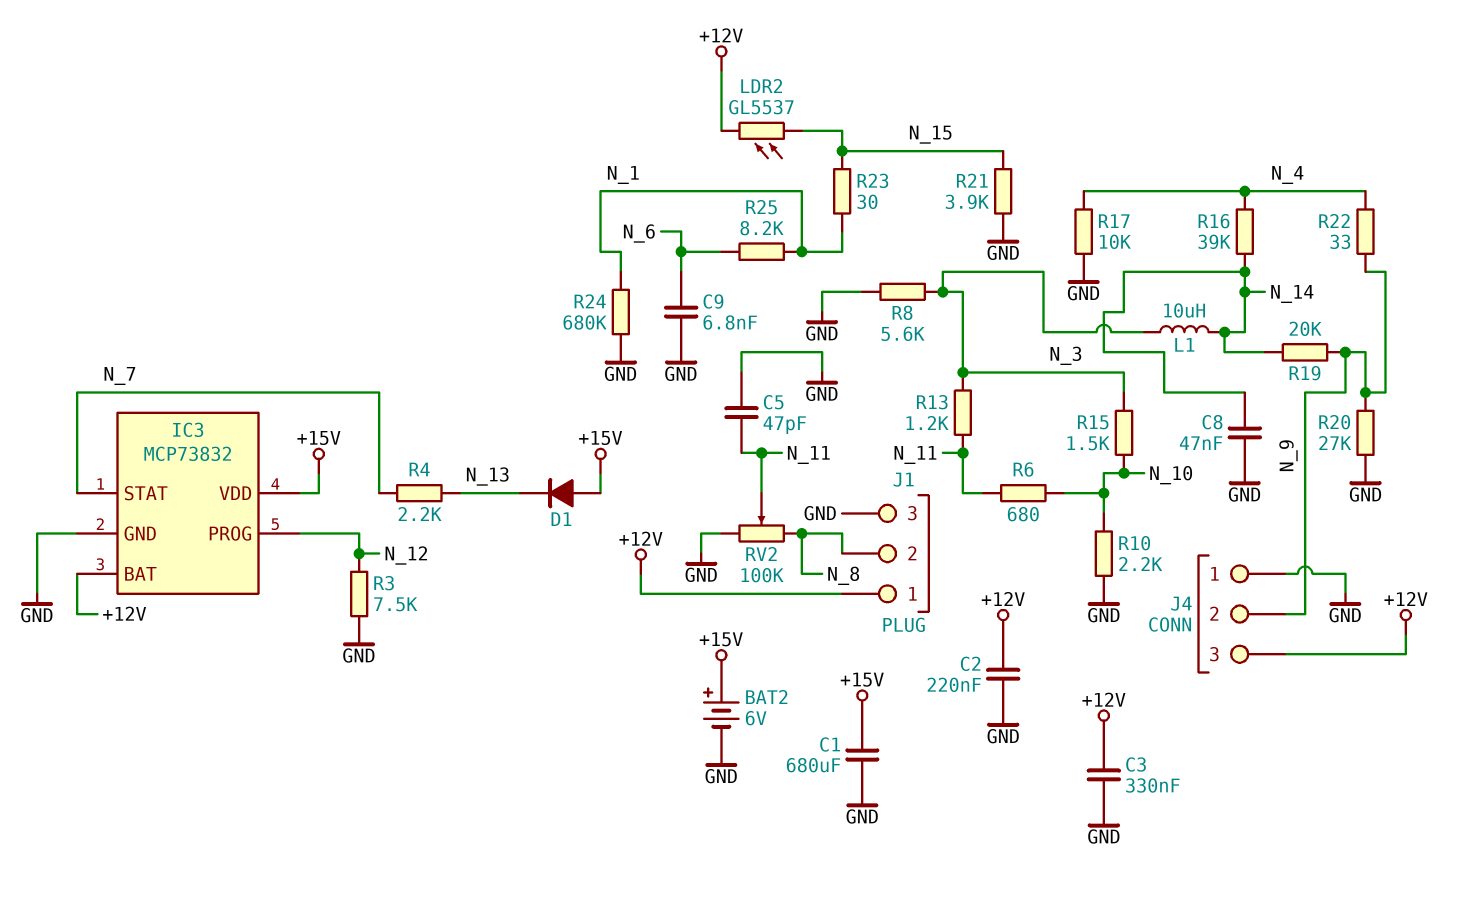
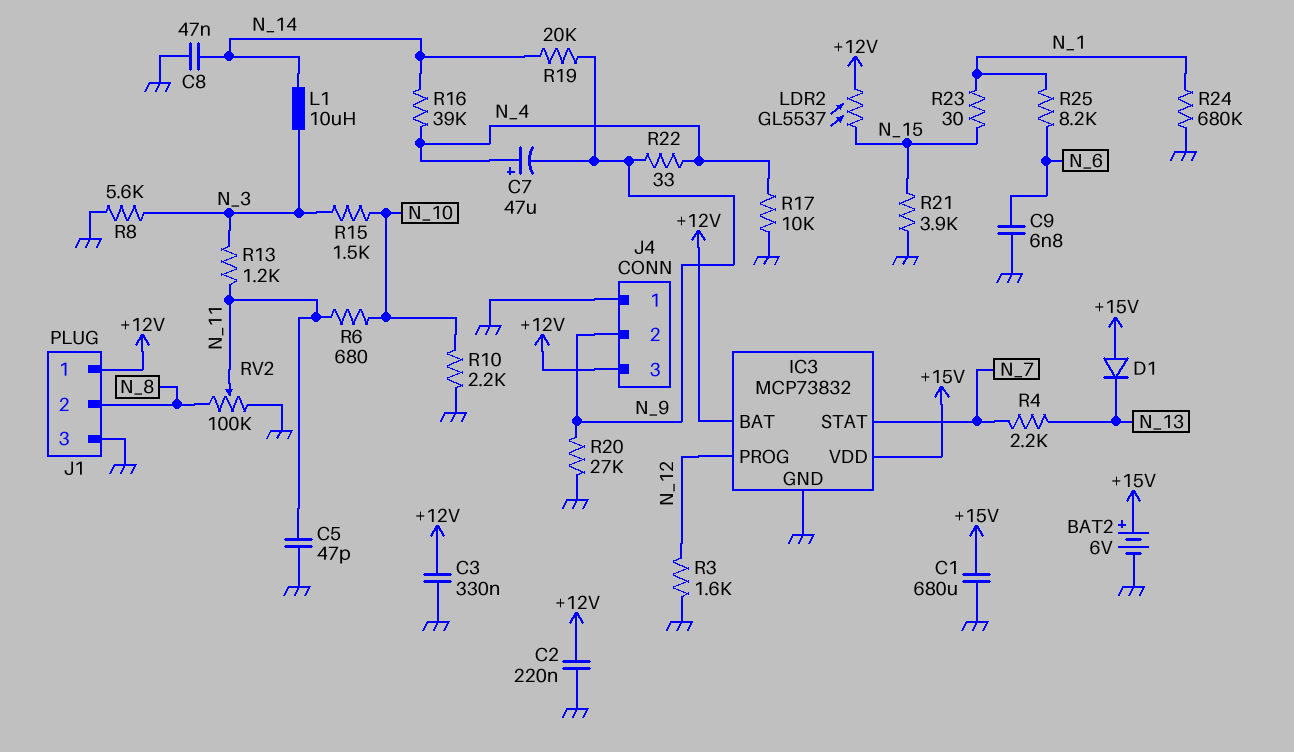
C7: none -> 47uF (plus N_4, minus N_9)
R3: 7.5k (GND, N_12) -> 1.6k (GND, N_12)

